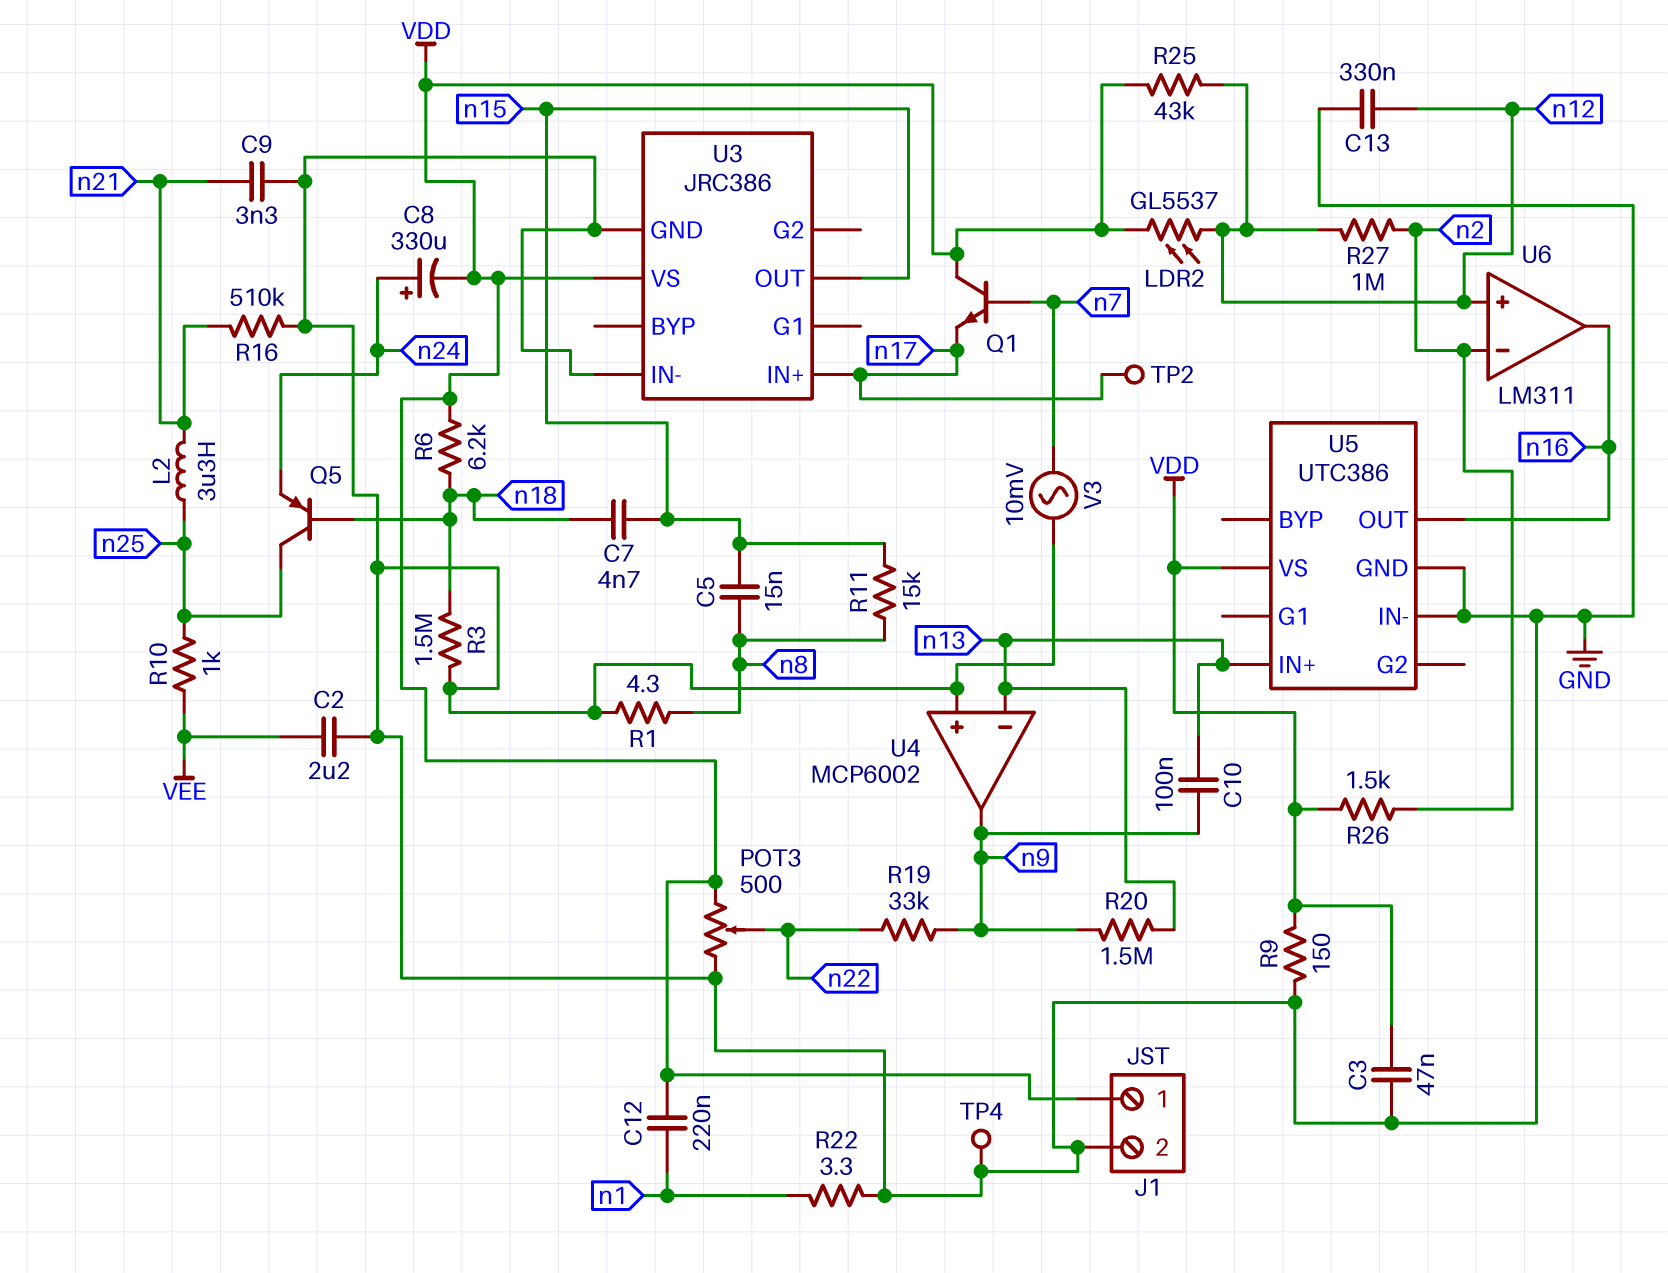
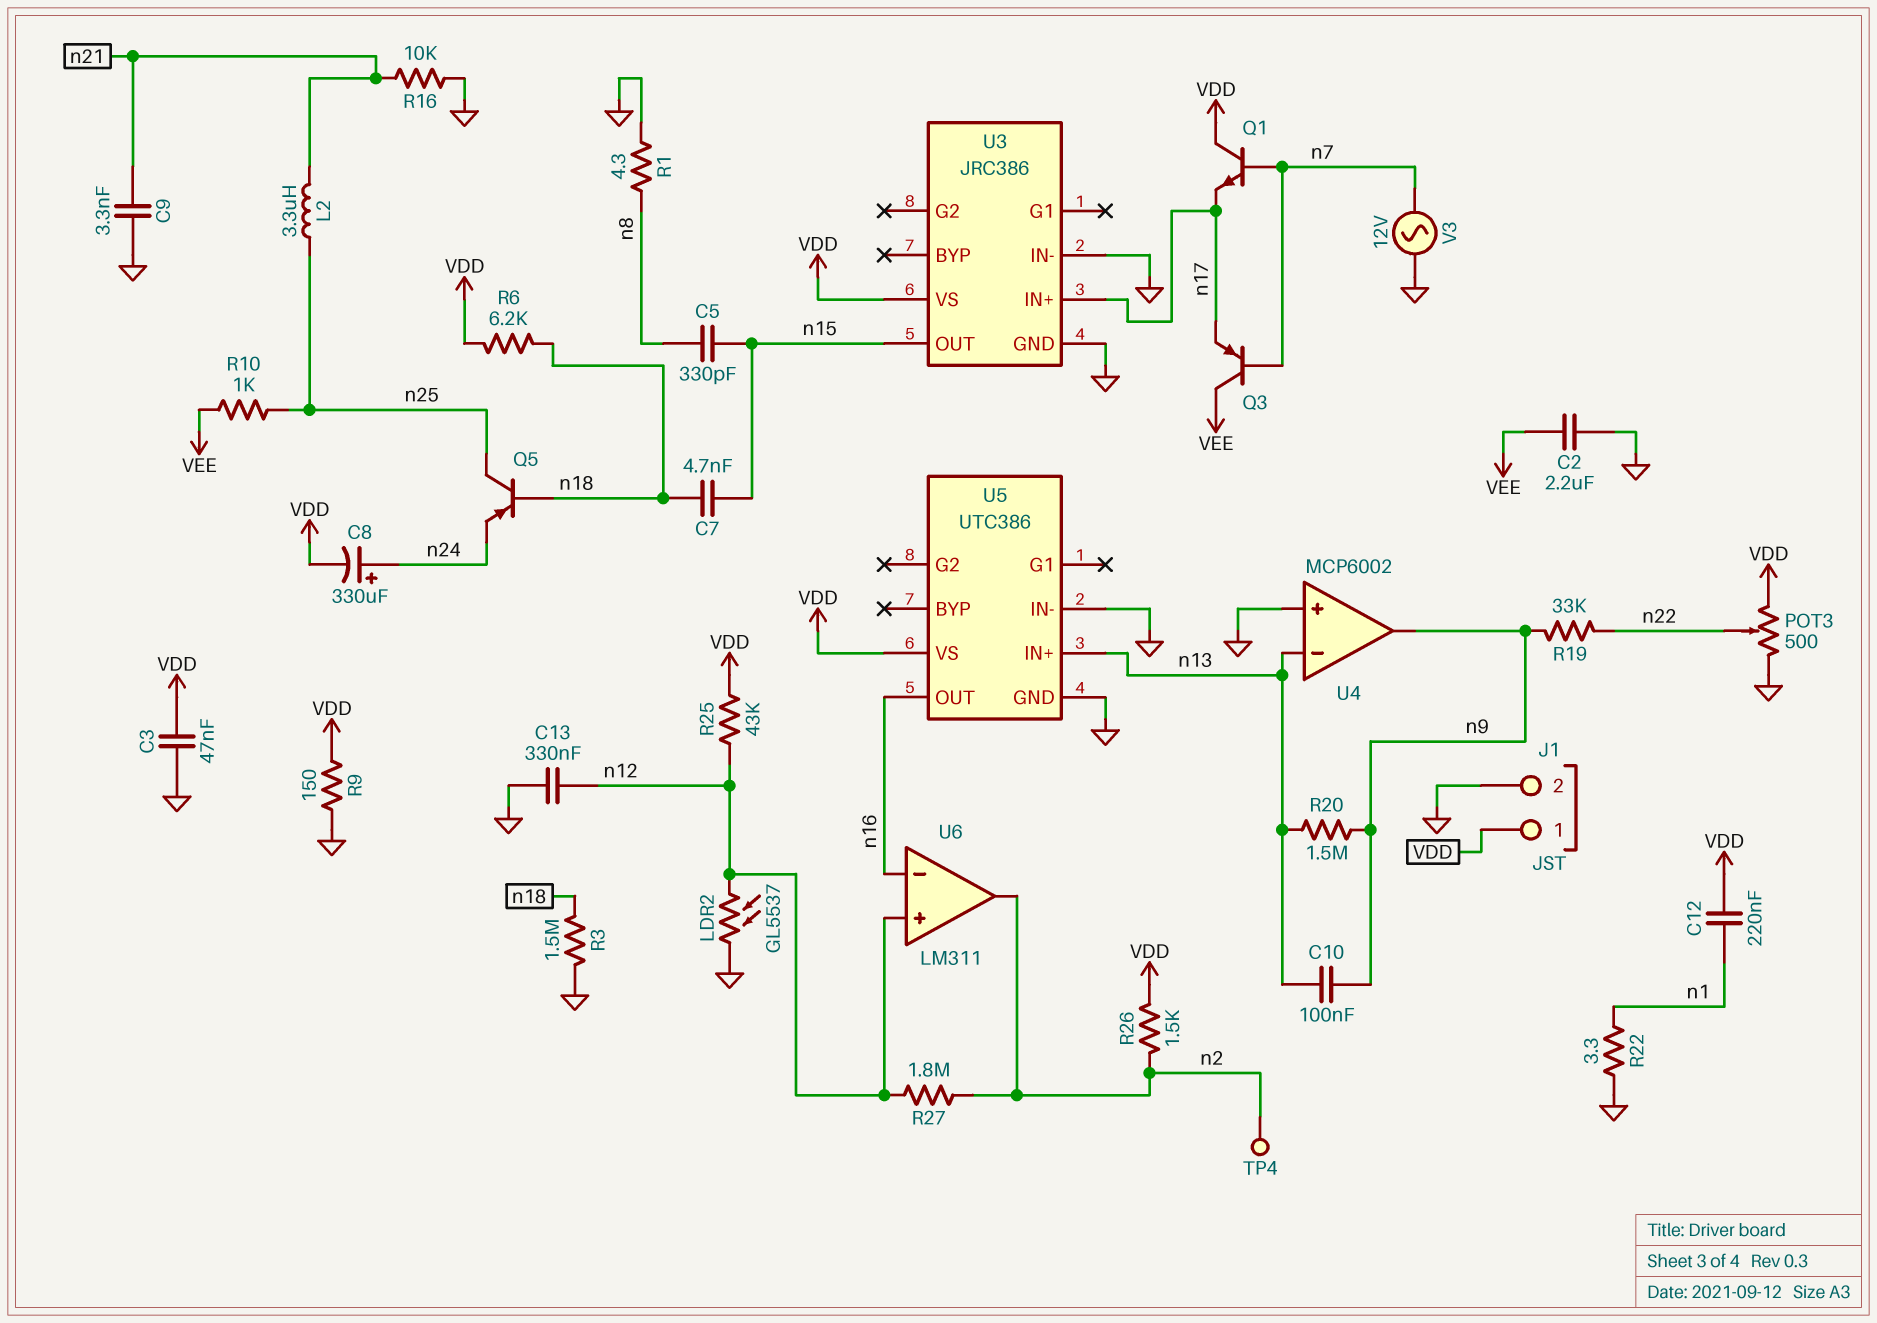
C5: 15nF (n8, n15) -> 330pF (n8, n15)
LDR2: GL5537 (VDD, n12) -> GL5537 (GND, n12)
Q3: none -> PNP (B n7, C VEE, E n17)
R11: 15k (n8, n15) -> none
R16: 510k (GND, n21) -> 10k (GND, n21)
R27: 1M (n2, n12) -> 1.8M (n2, n12)
TP2: test point (n17) -> none
TP4: test point (GND) -> test point (n2)
U6 pin in-: n2 -> n16
U6 pin out: n16 -> n2
V3: AC 10mV (GND, n7) -> AC 12V (GND, n7)

